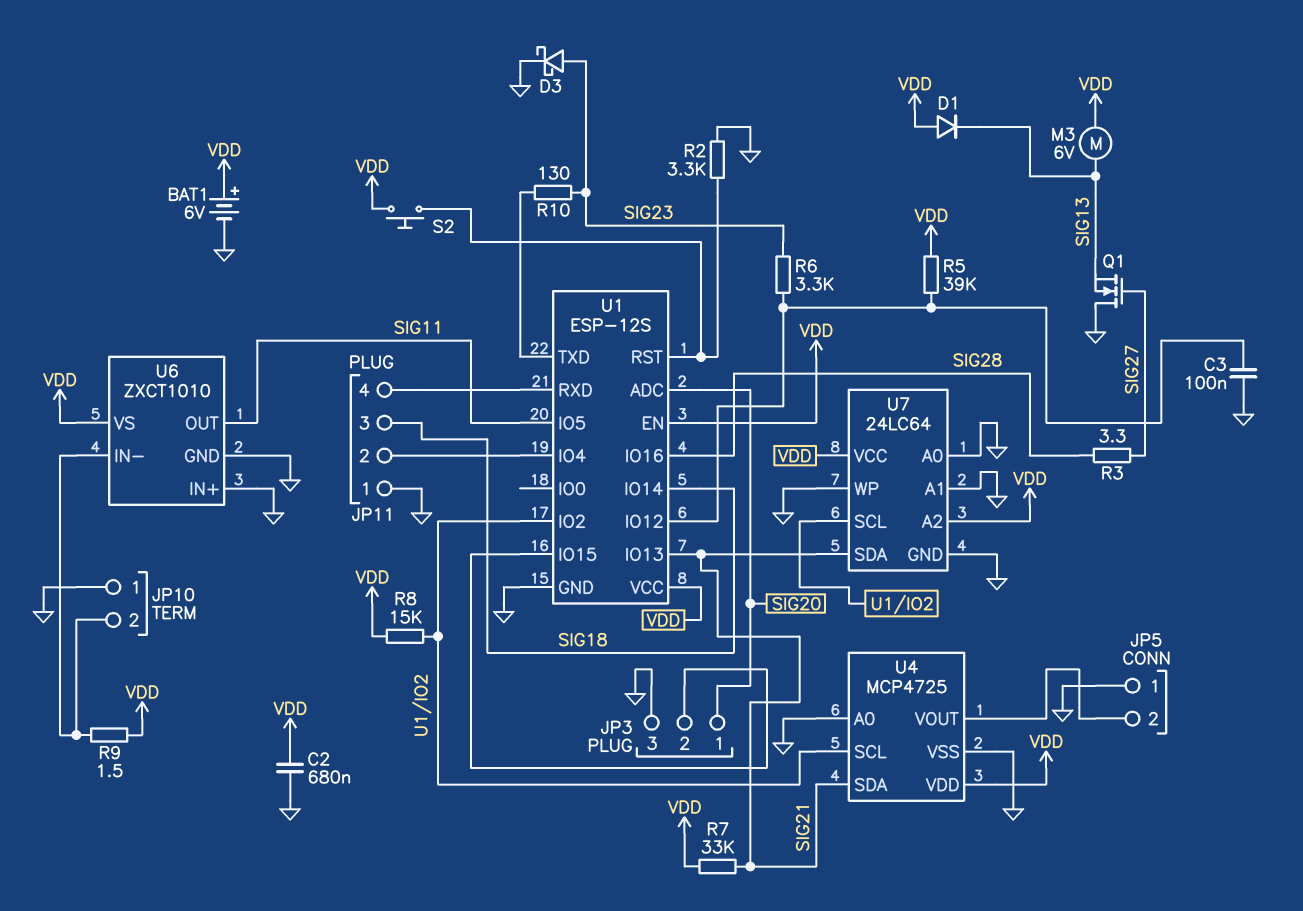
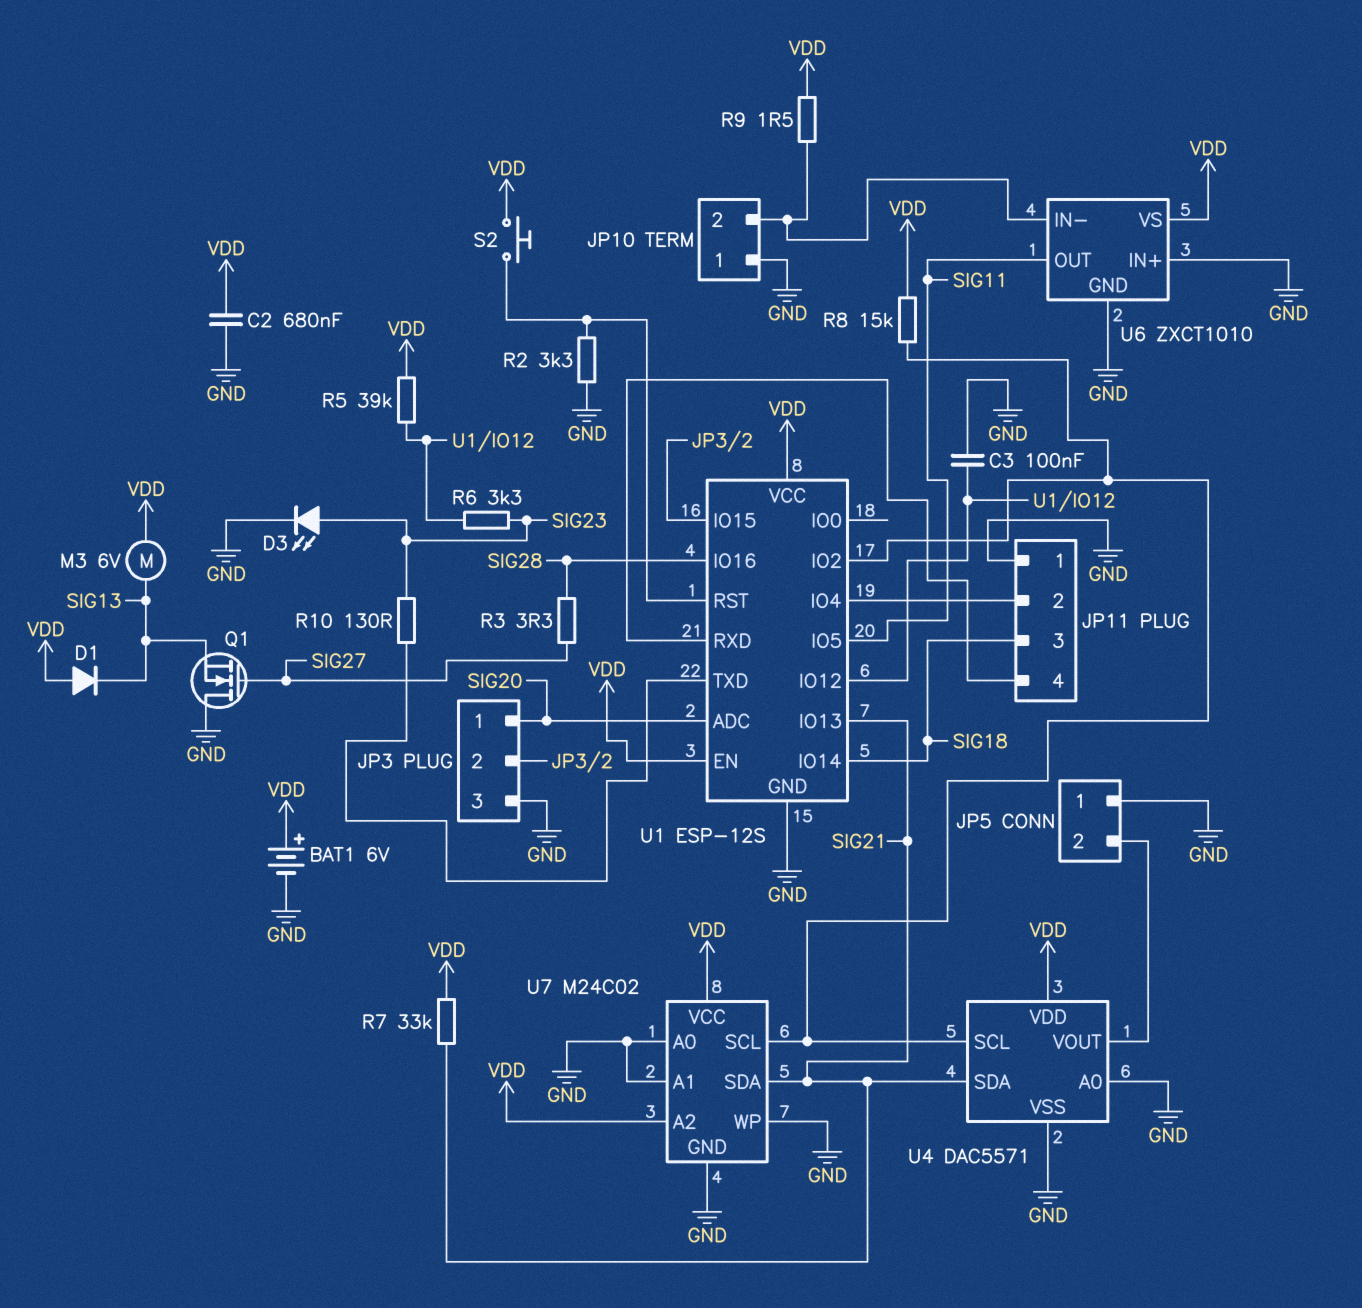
D3: schottky (A SIG23, K GND) -> LED (A SIG23, K GND)
U4: MCP4725 -> DAC5571
U7: 24LC64 -> M24C02

